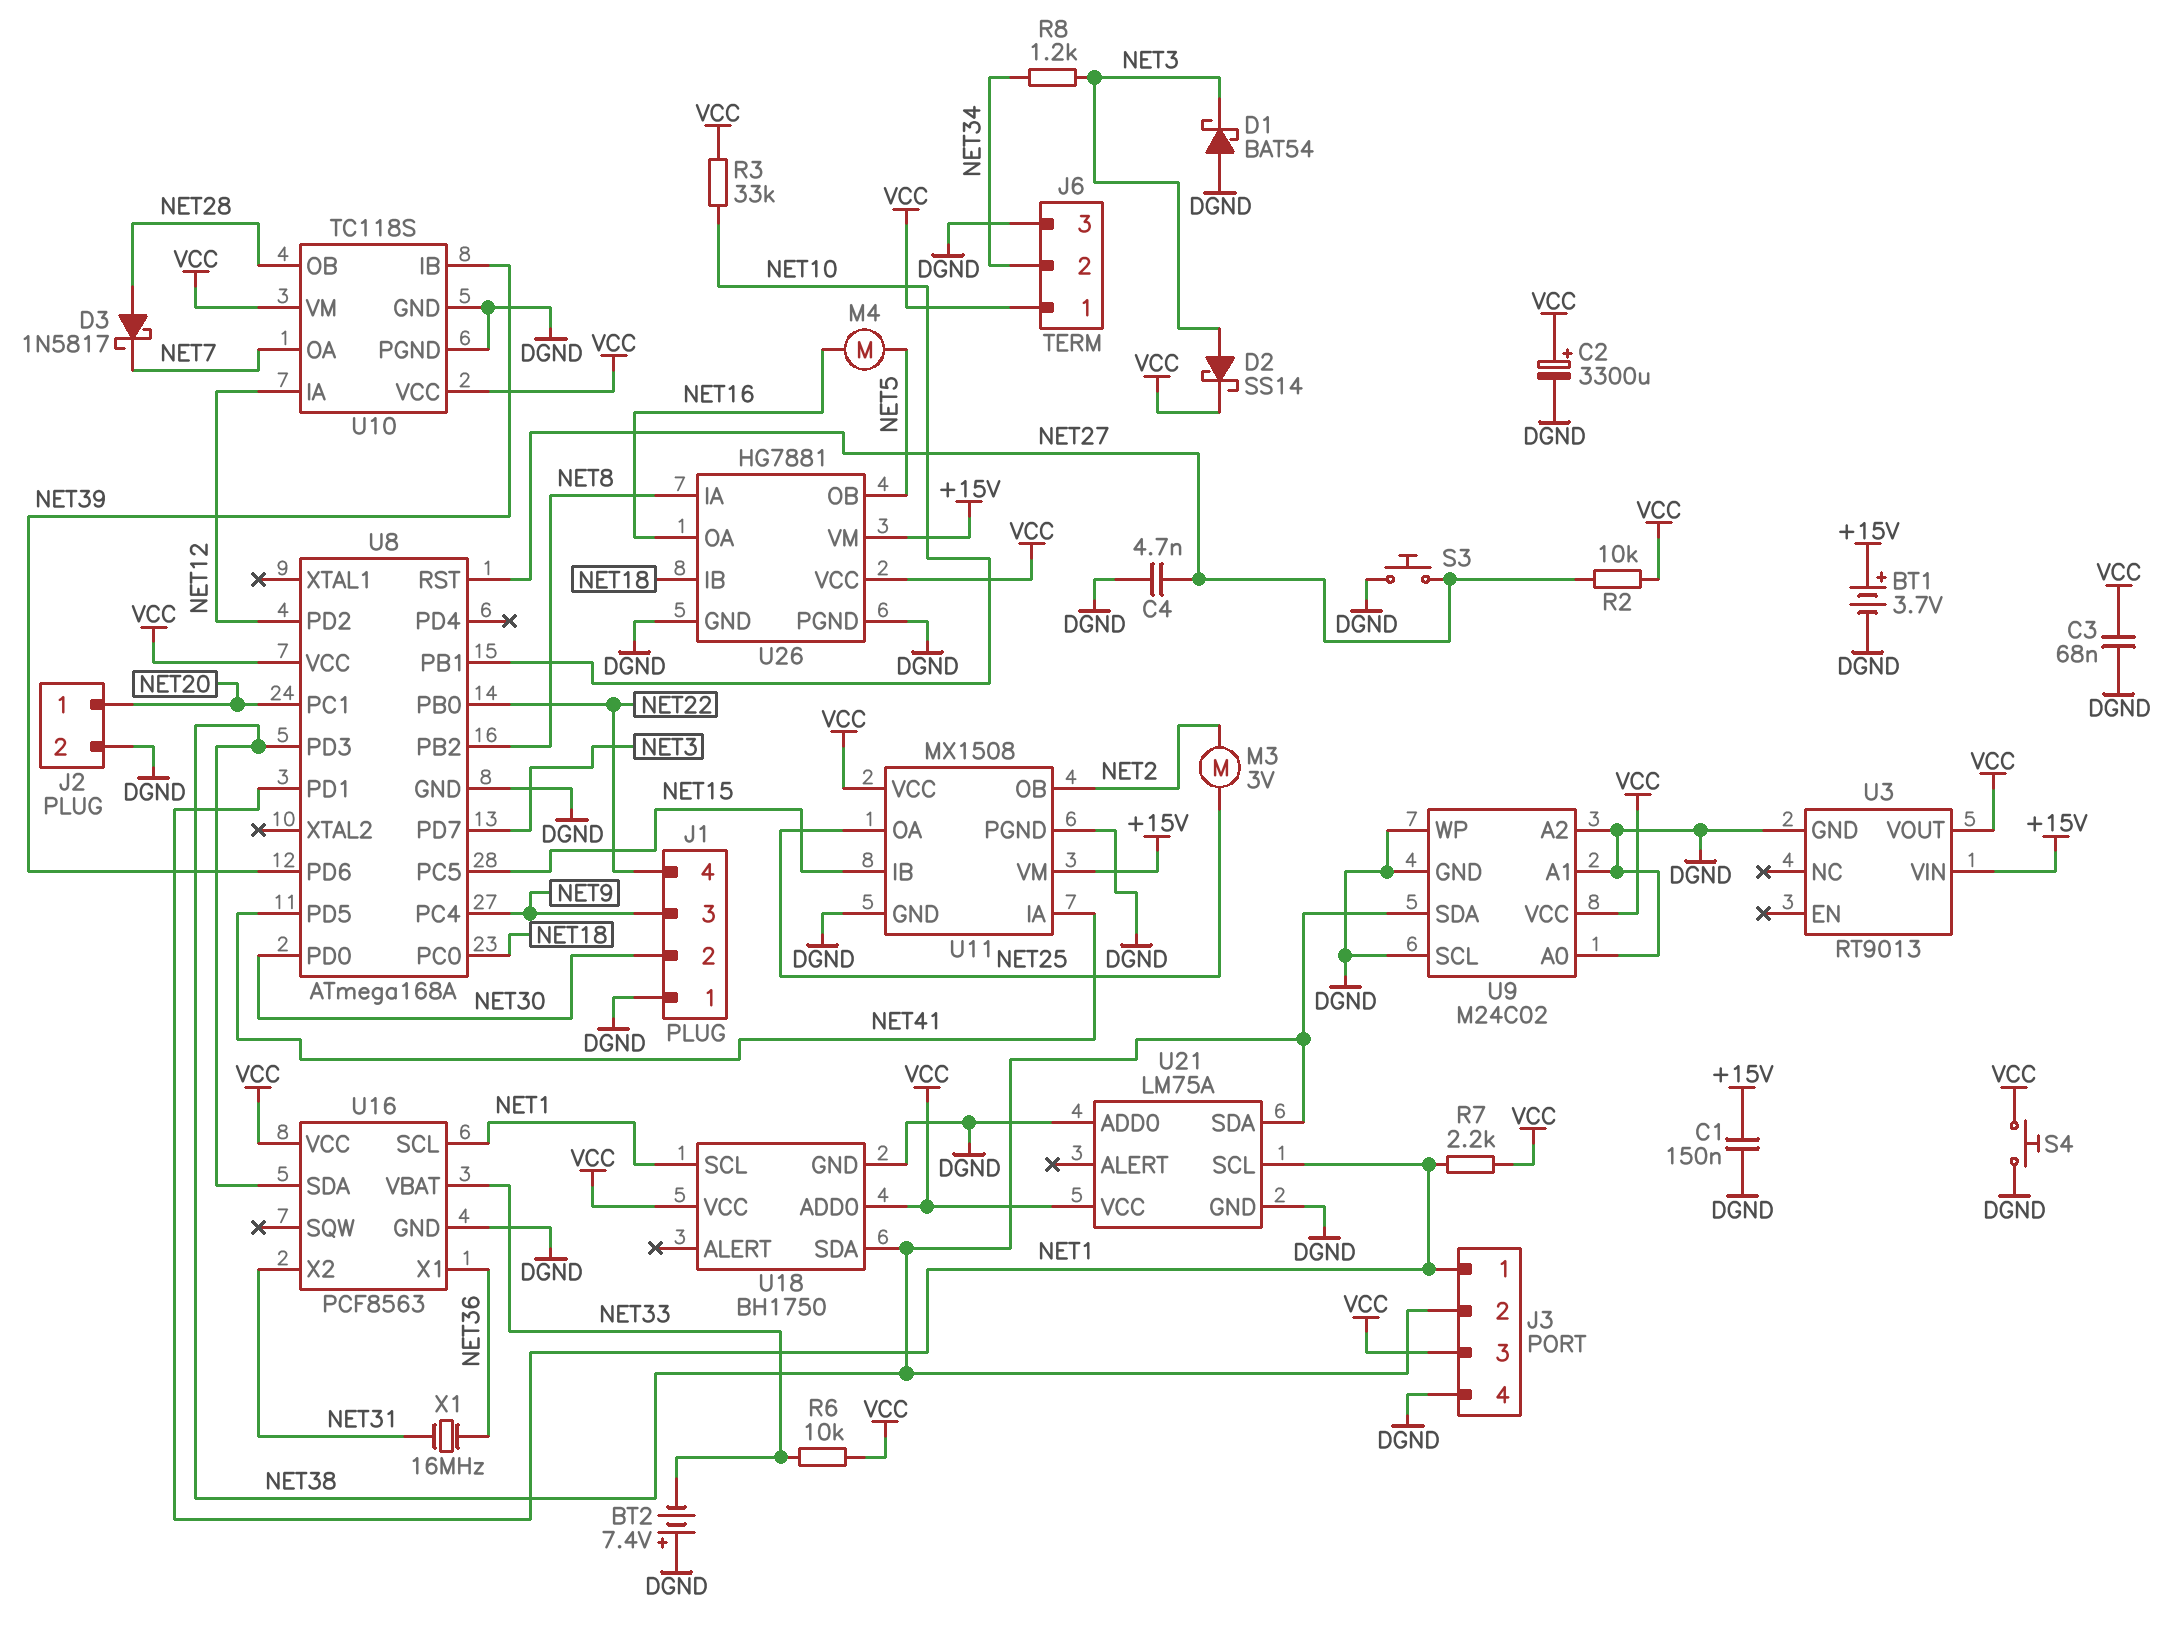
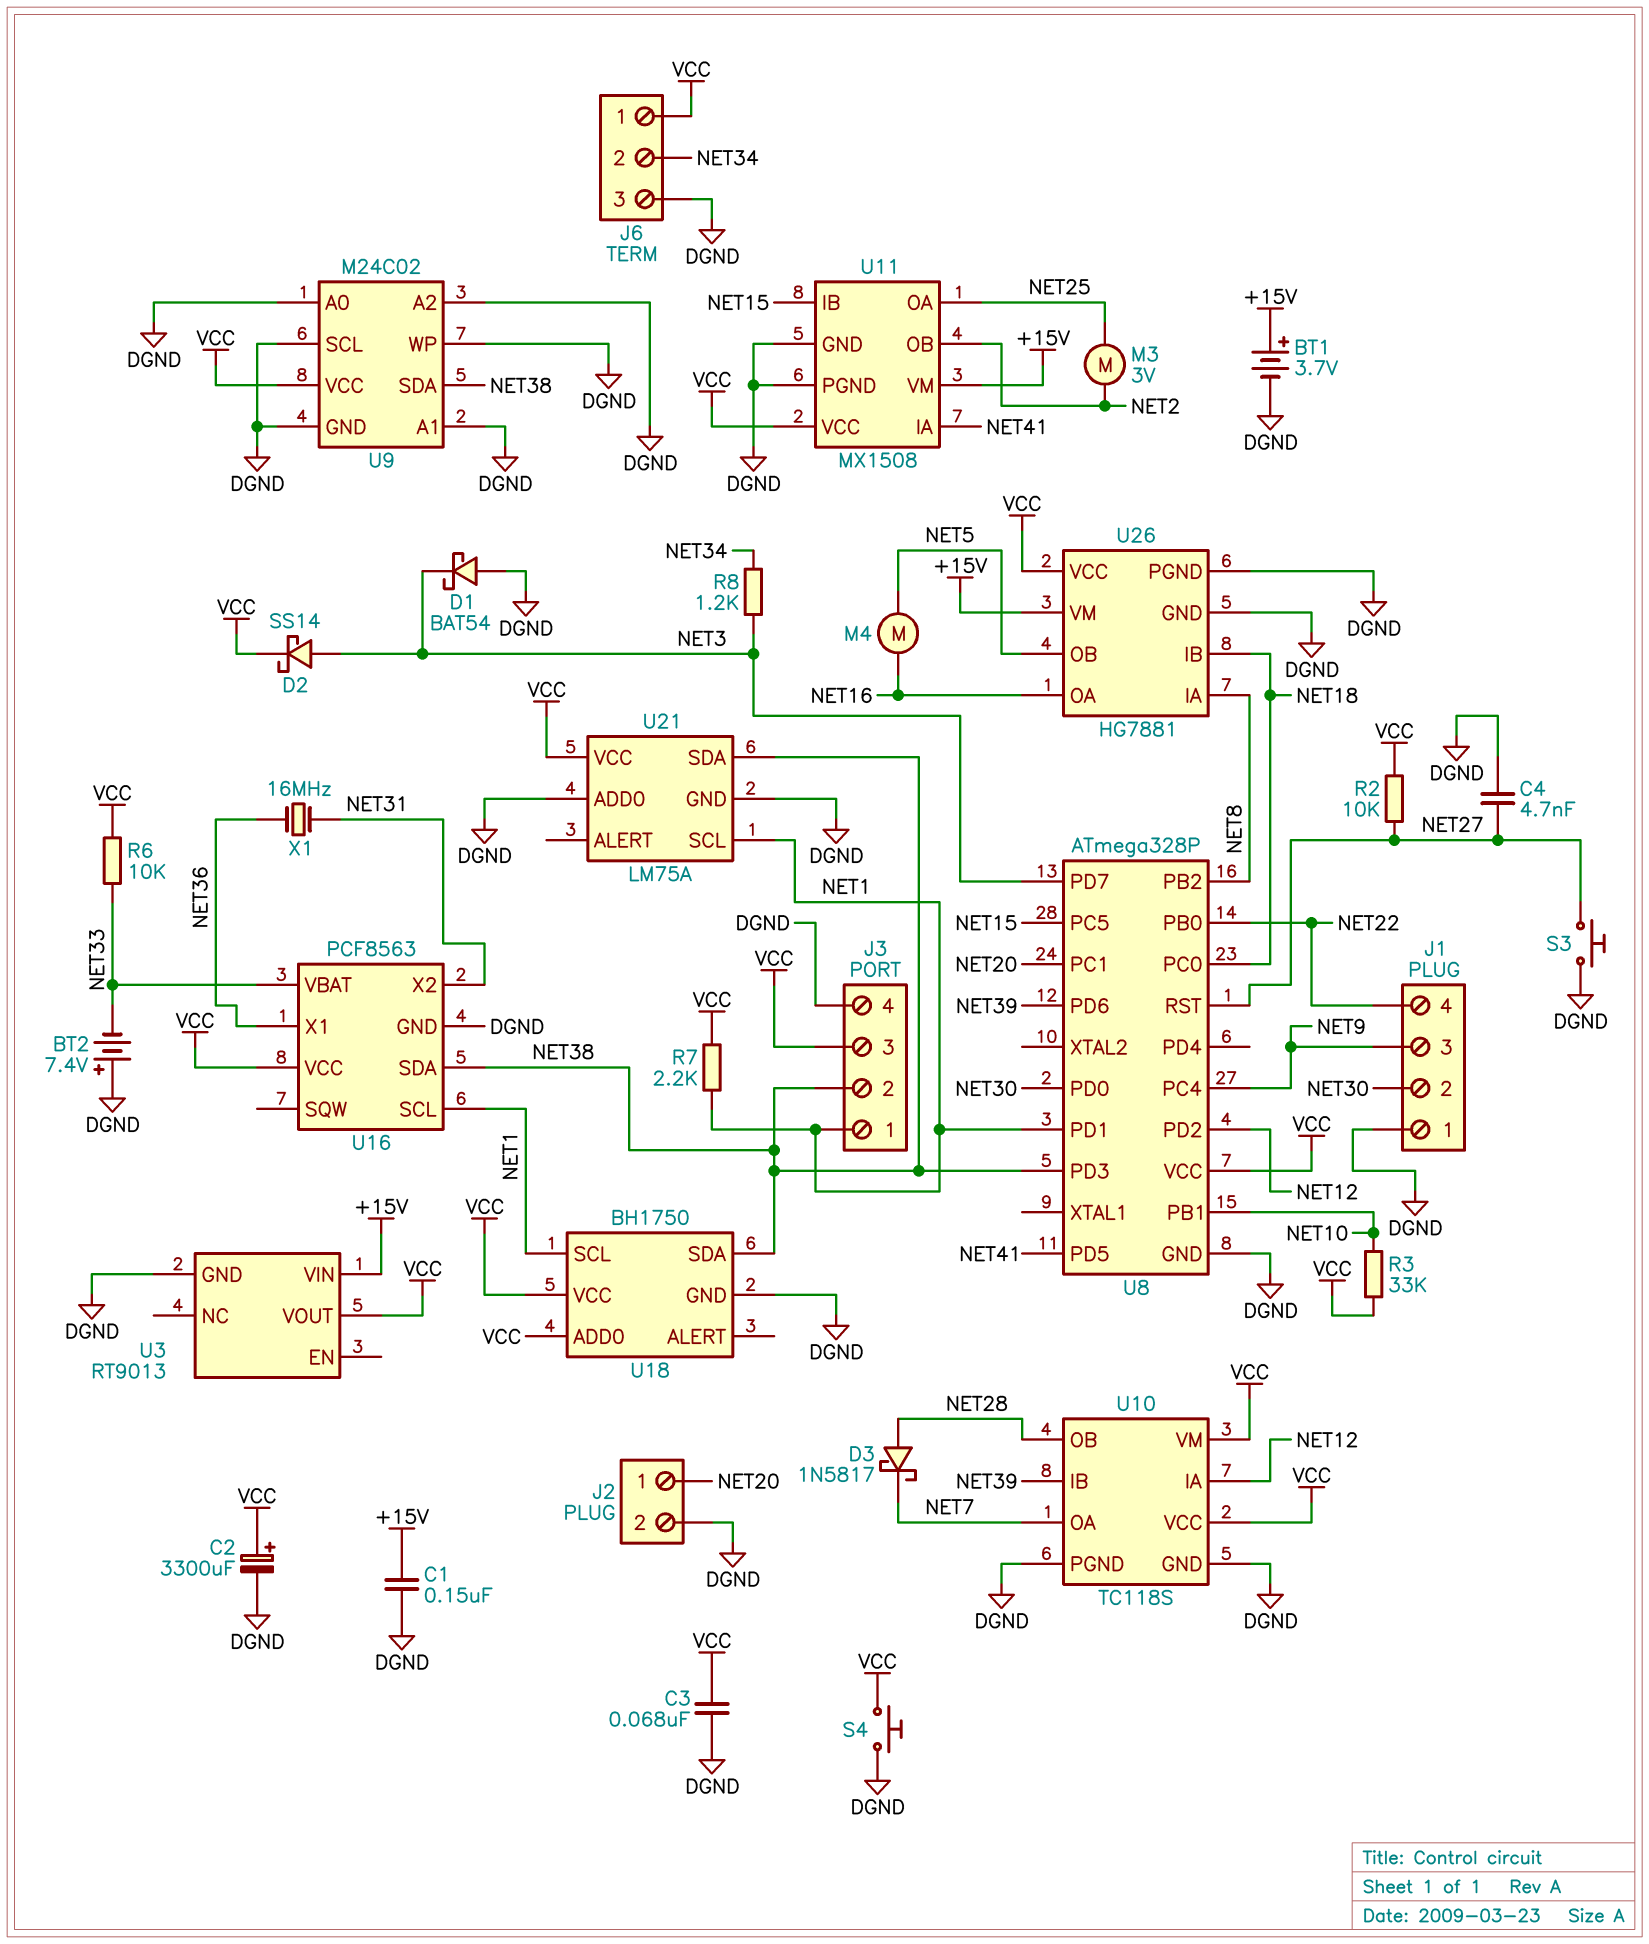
U8: ATmega168A -> ATmega328P

